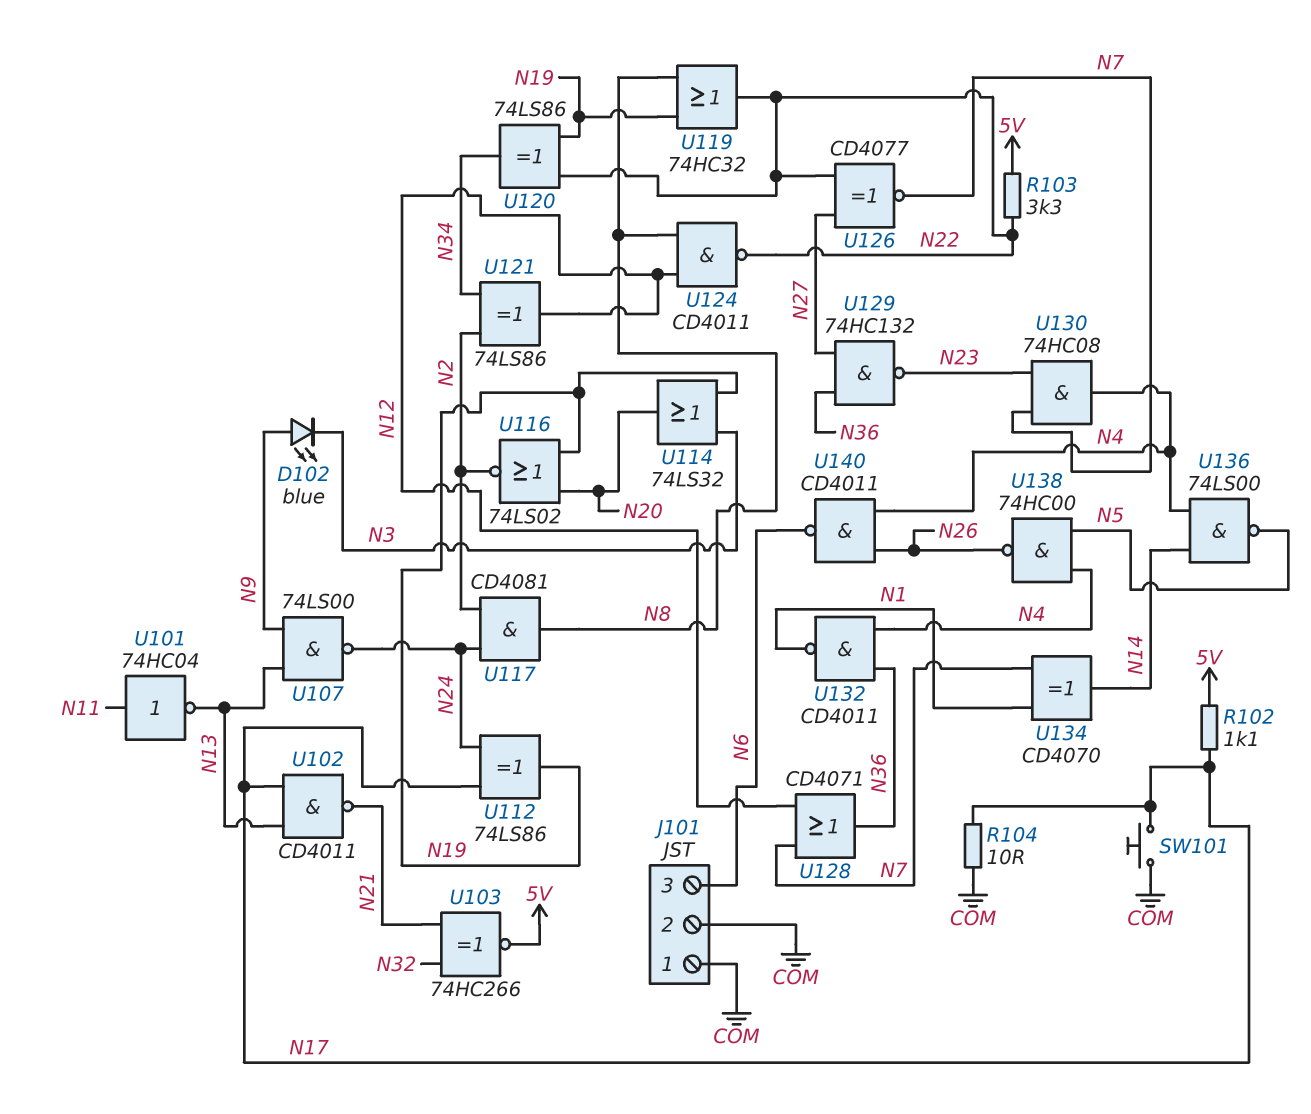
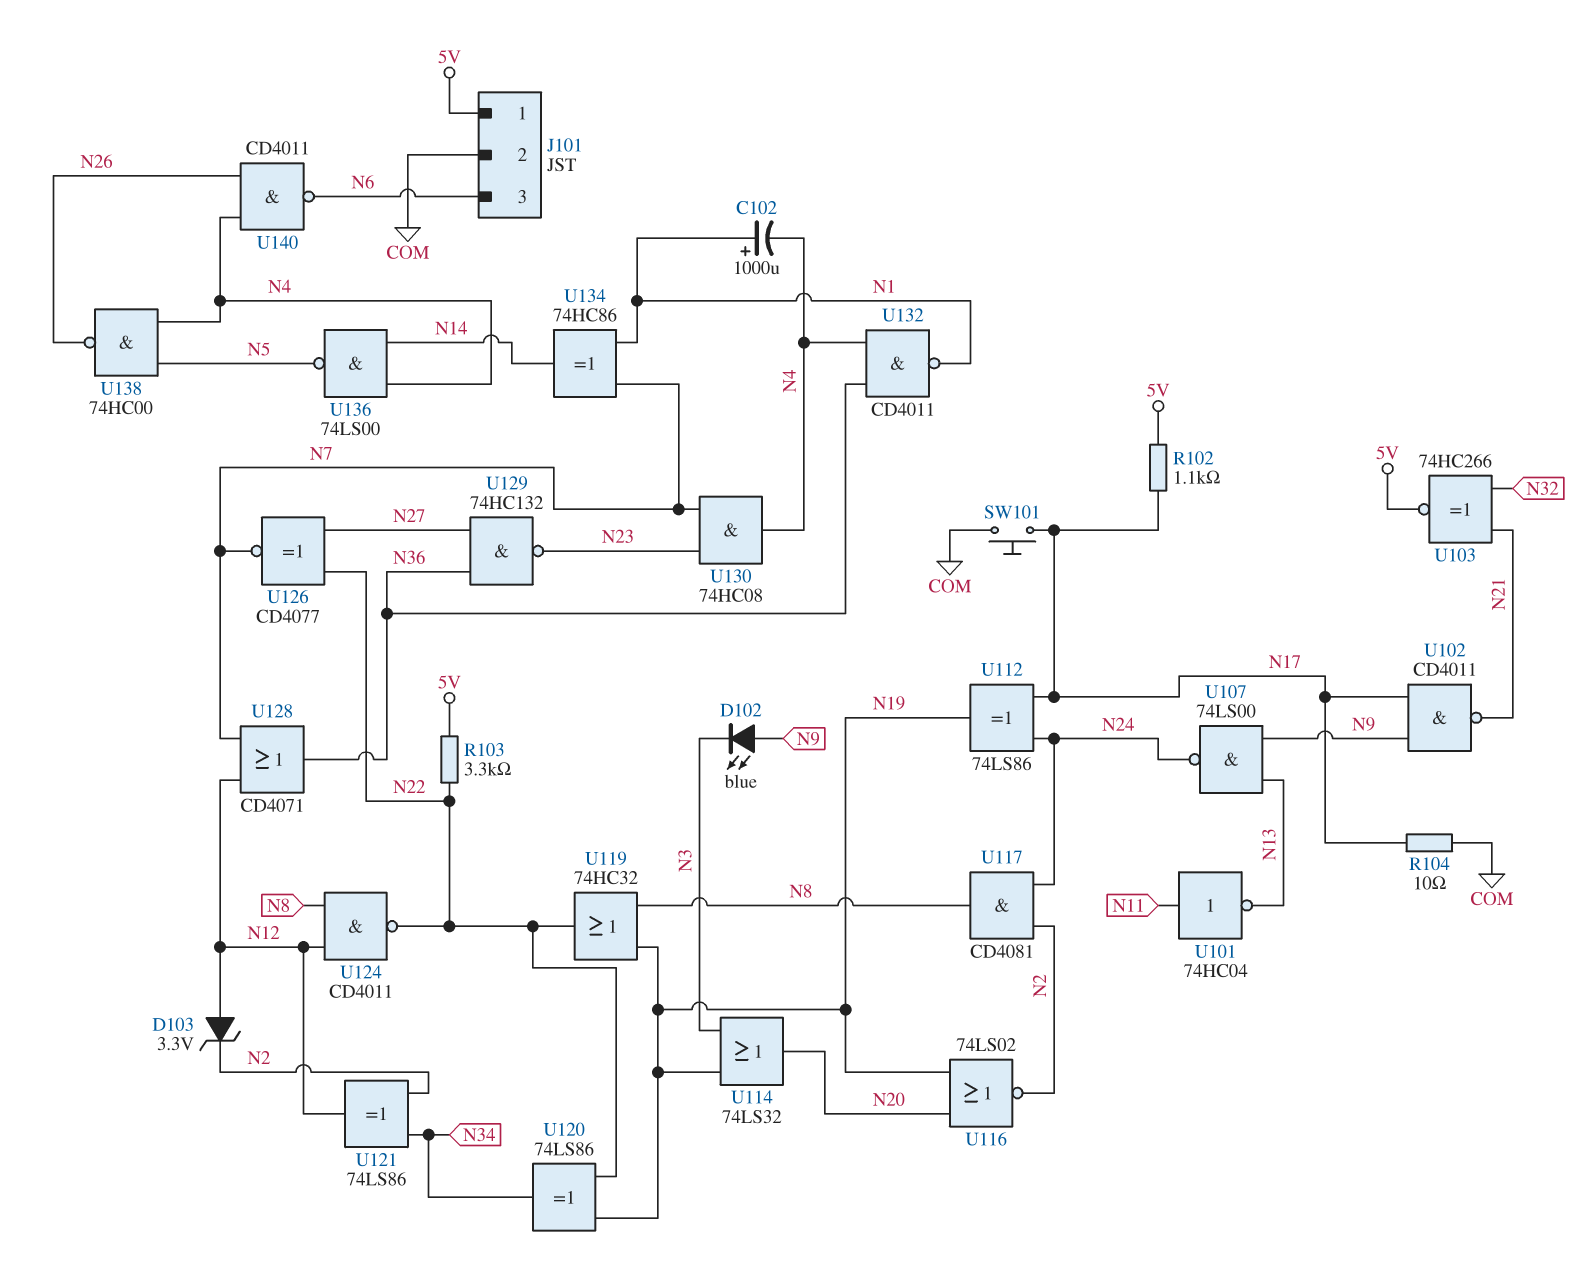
C102: none -> 1000uF (plus N1, minus N4)
D103: none -> zener 3.3V (A N12, K N2)
J101 pin 1: COM -> 5V
U102: NAND CD4011 (in N13, in N17, out N21) -> NAND CD4011 (in N9, in N17, out N21)
U134: XOR CD4070 (in N1, in N7, out N14) -> XOR 74HC86 (in N1, in N7, out N14)

